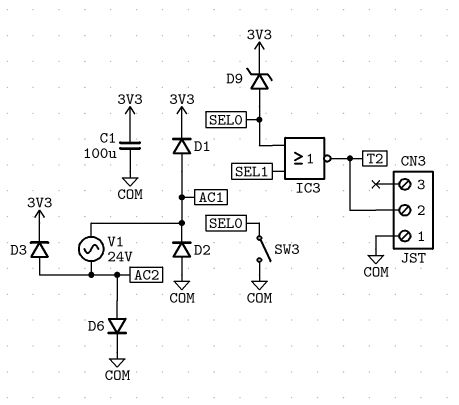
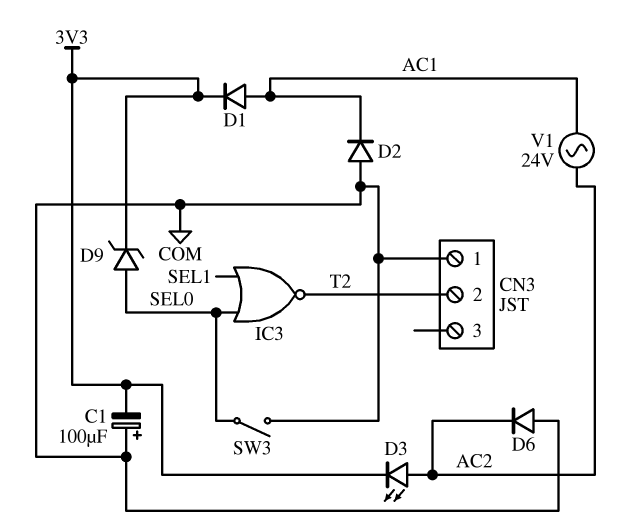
C1: 100uF (3V3, COM) -> 100uF (plus COM, minus 3V3)
D3: diode (A AC2, K 3V3) -> LED (A AC2, K 3V3)
D6: diode (A AC2, K COM) -> diode (A COM, K AC2)

